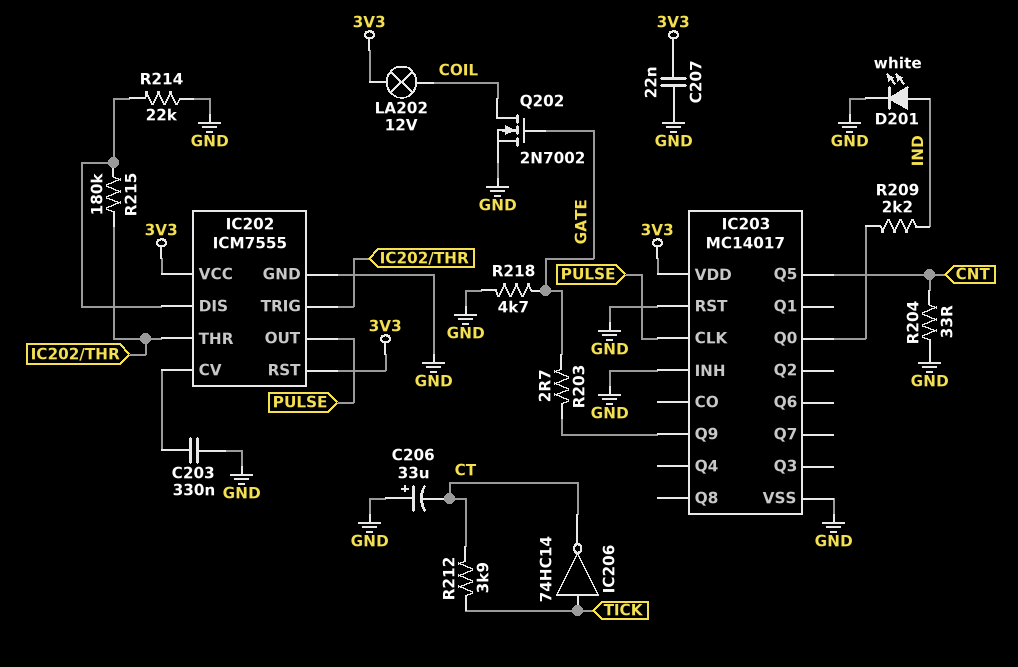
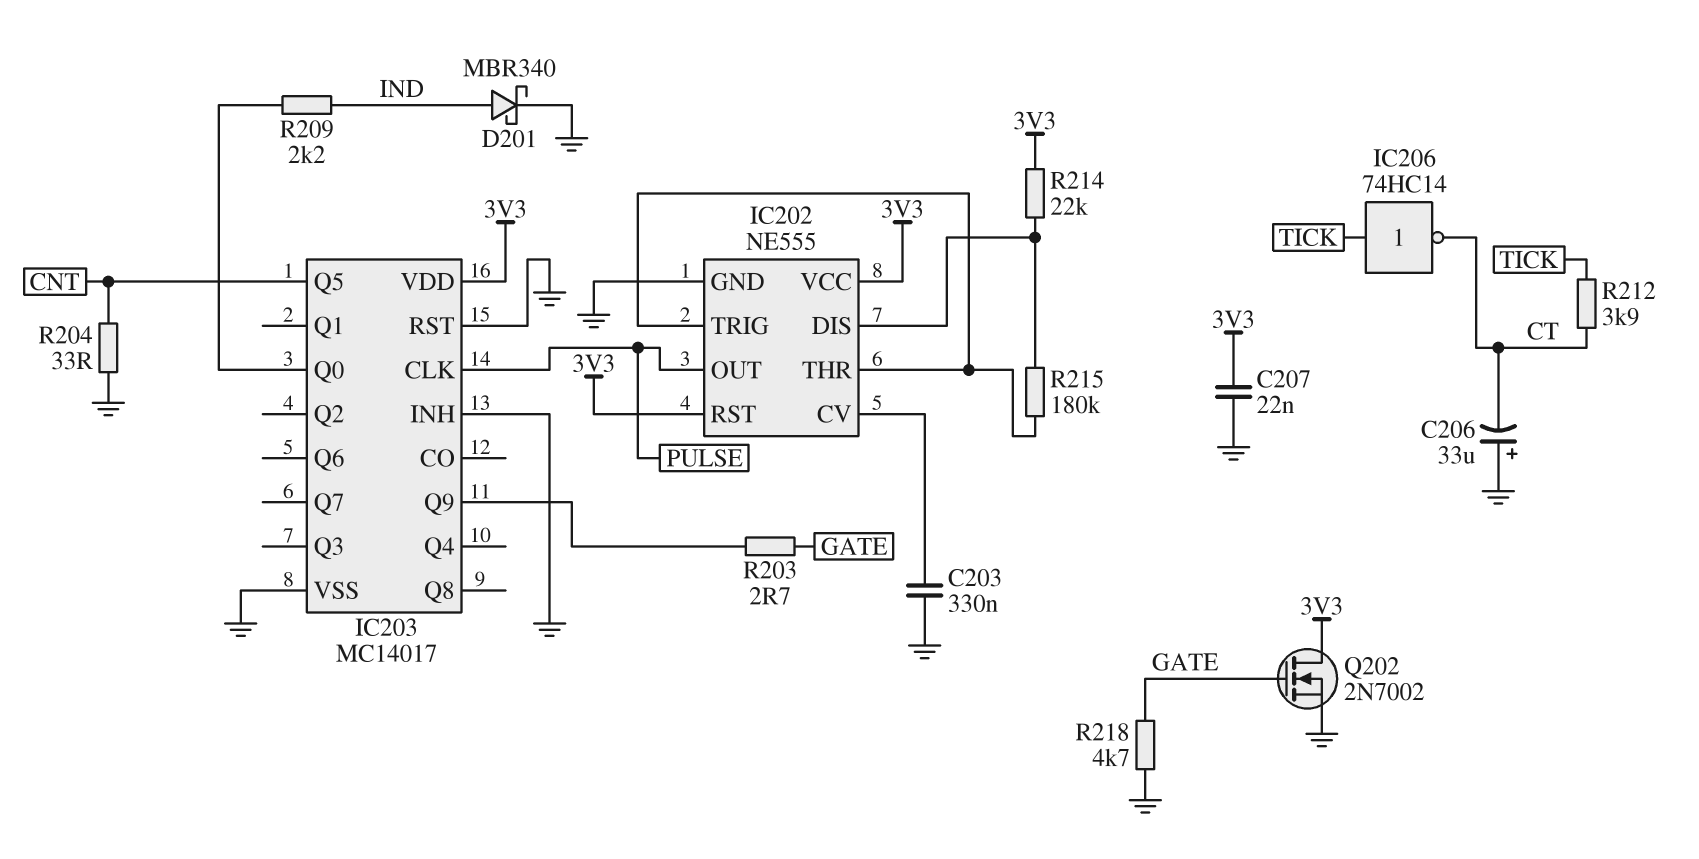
D201: LED white (A IND, K GND) -> schottky MBR340 (A IND, K GND)
IC202: ICM7555 -> NE555
LA202: lamp 12V (3V3, COIL) -> none
Q202: NMOS 2N7002 (G GATE, D COIL, S GND) -> NMOS 2N7002 (G GATE, D 3V3, S GND)
R214: 22k (GND, IC202/DIS) -> 22k (3V3, IC202/DIS)

